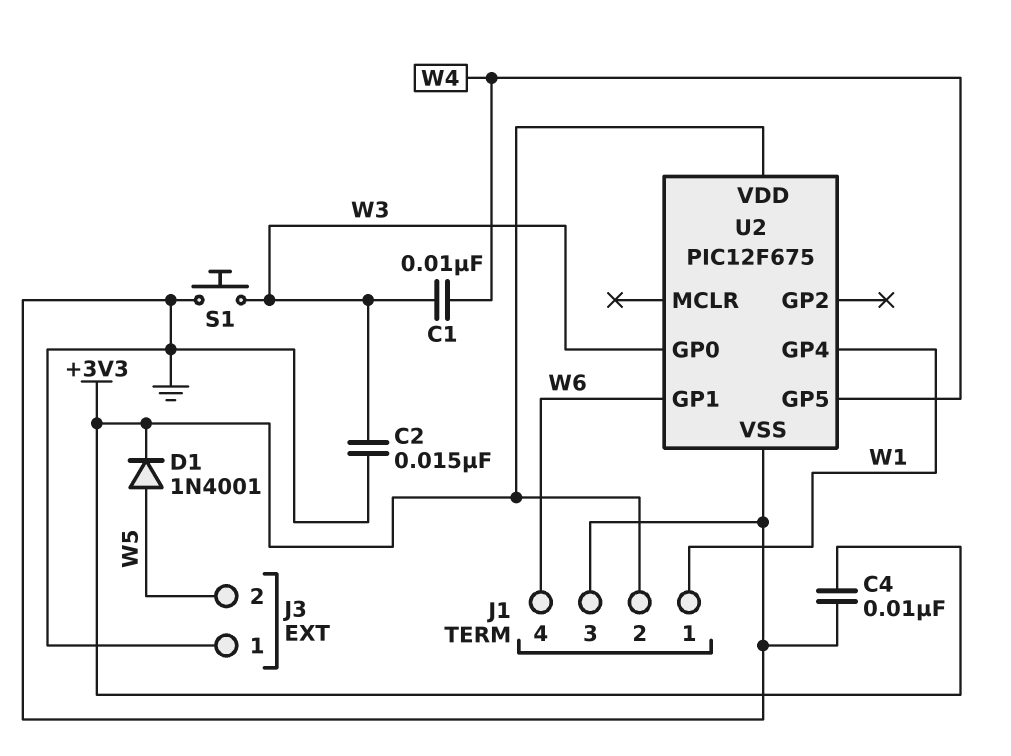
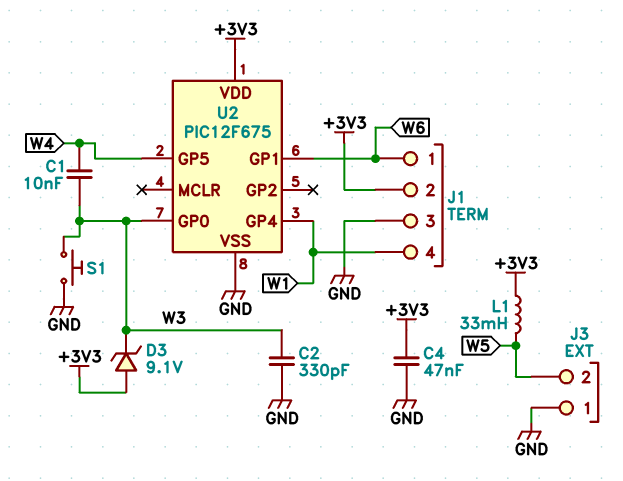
C2: 15nF (GND, W3) -> 330pF (GND, W3)
C4: 10nF (+3V3, GND) -> 47nF (+3V3, GND)
D1: diode 1N4001 (A W5, K +3V3) -> none
D3: none -> zener 9.1V (A +3V3, K W3)
J1 pin 1: W1 -> W6
J1 pin 4: W6 -> W1
L1: none -> 33mH (+3V3, W5)

